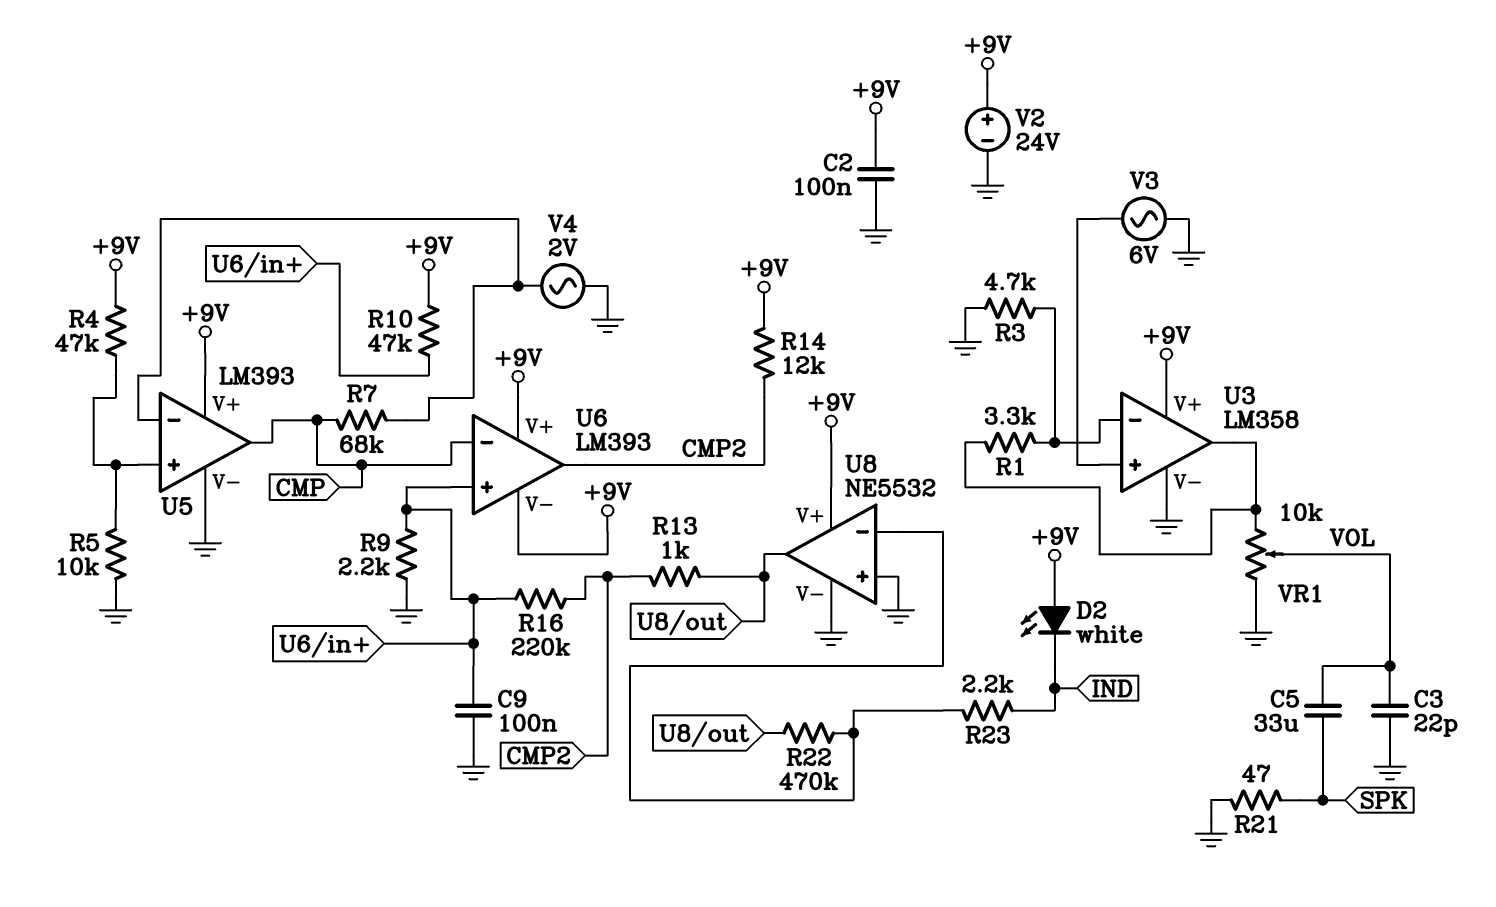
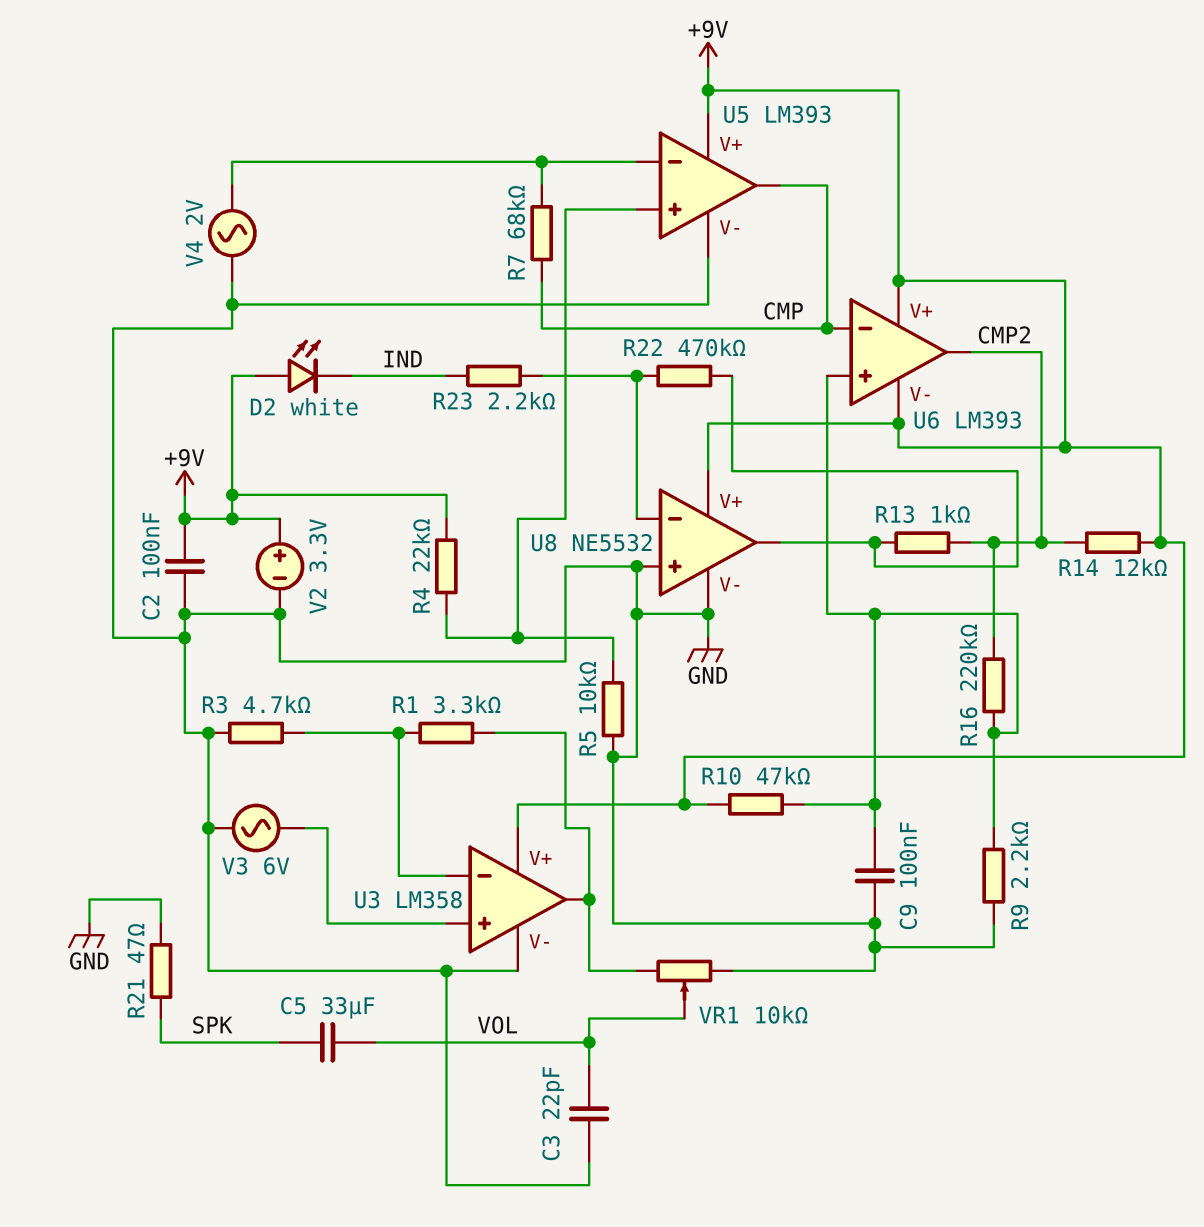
R4: 47k (+9V, U5/in+) -> 22k (+9V, U5/in+)
V2: 24V (plus +9V, minus GND) -> 3.3V (plus +9V, minus GND)

